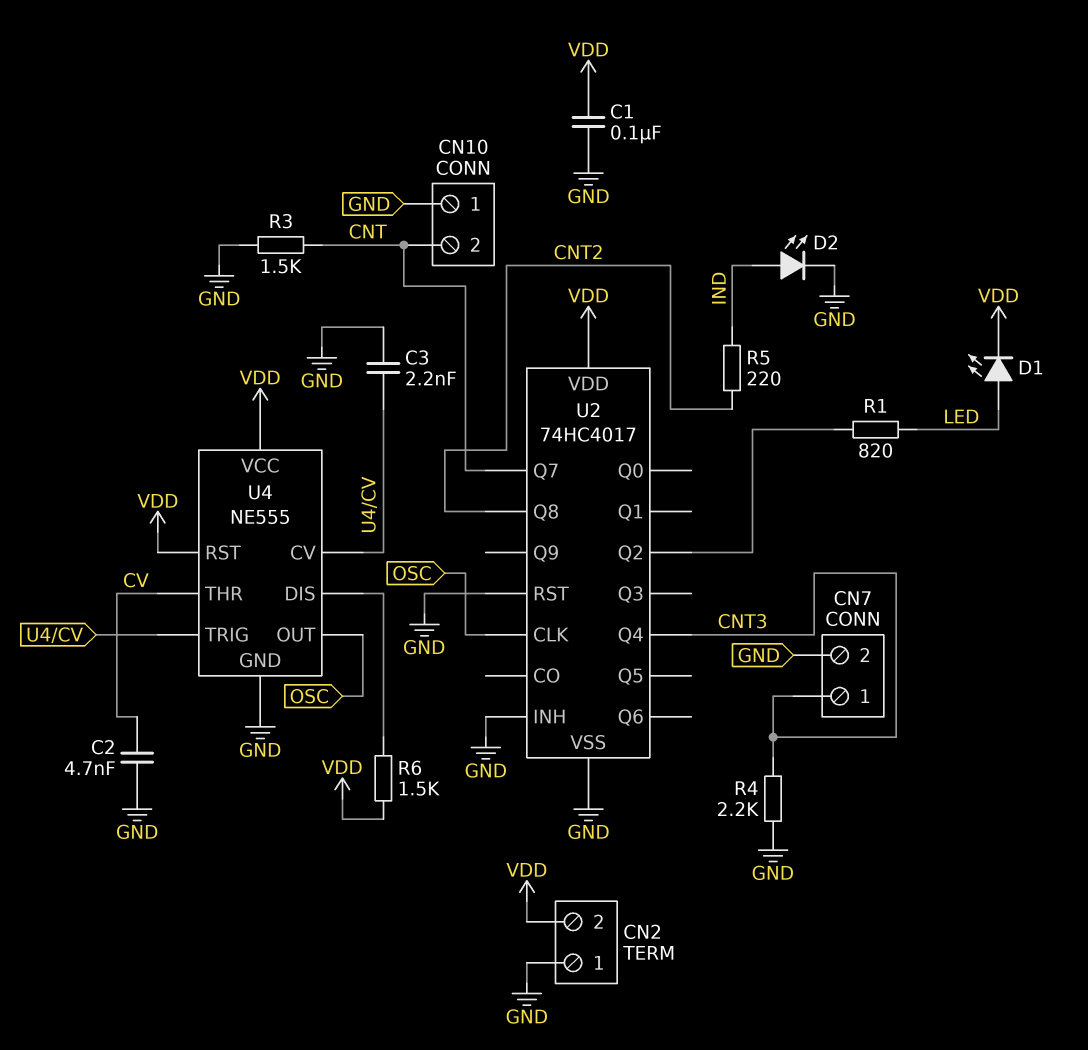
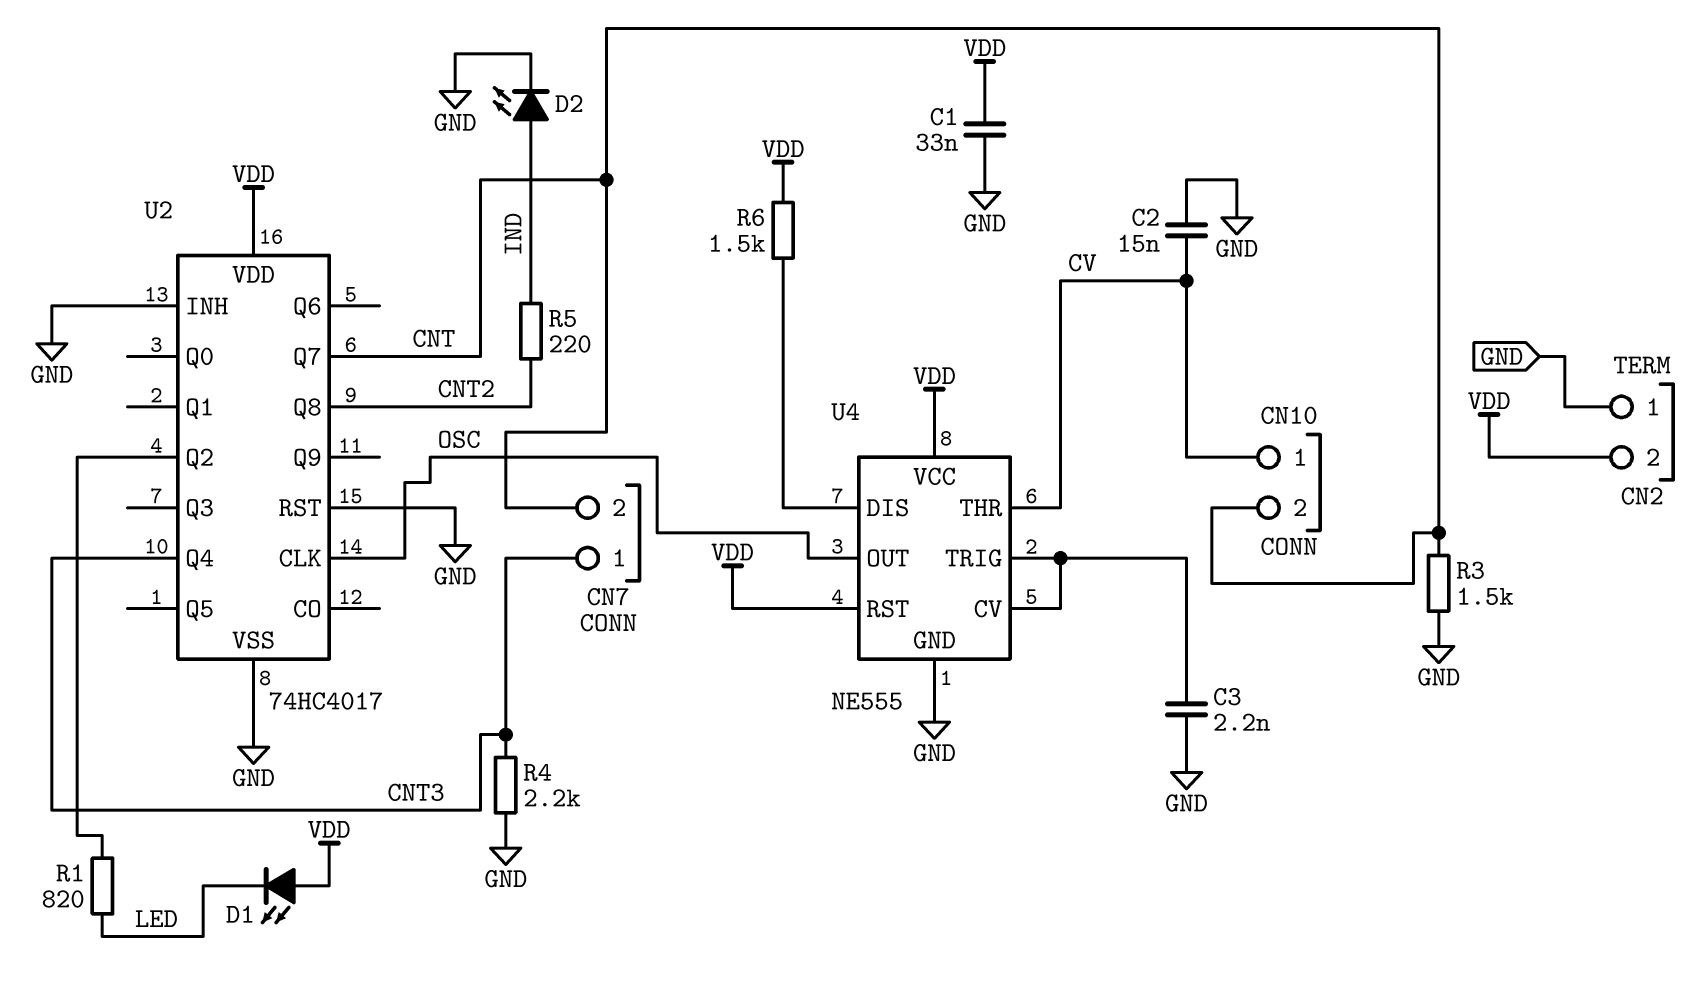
C1: 100nF (GND, VDD) -> 33nF (GND, VDD)
C2: 4.7nF (CV, GND) -> 15nF (CV, GND)
CN7 pin 2: GND -> CNT
CN10 pin 1: GND -> CV
D1: LED (A LED, K VDD) -> LED (A VDD, K LED)

